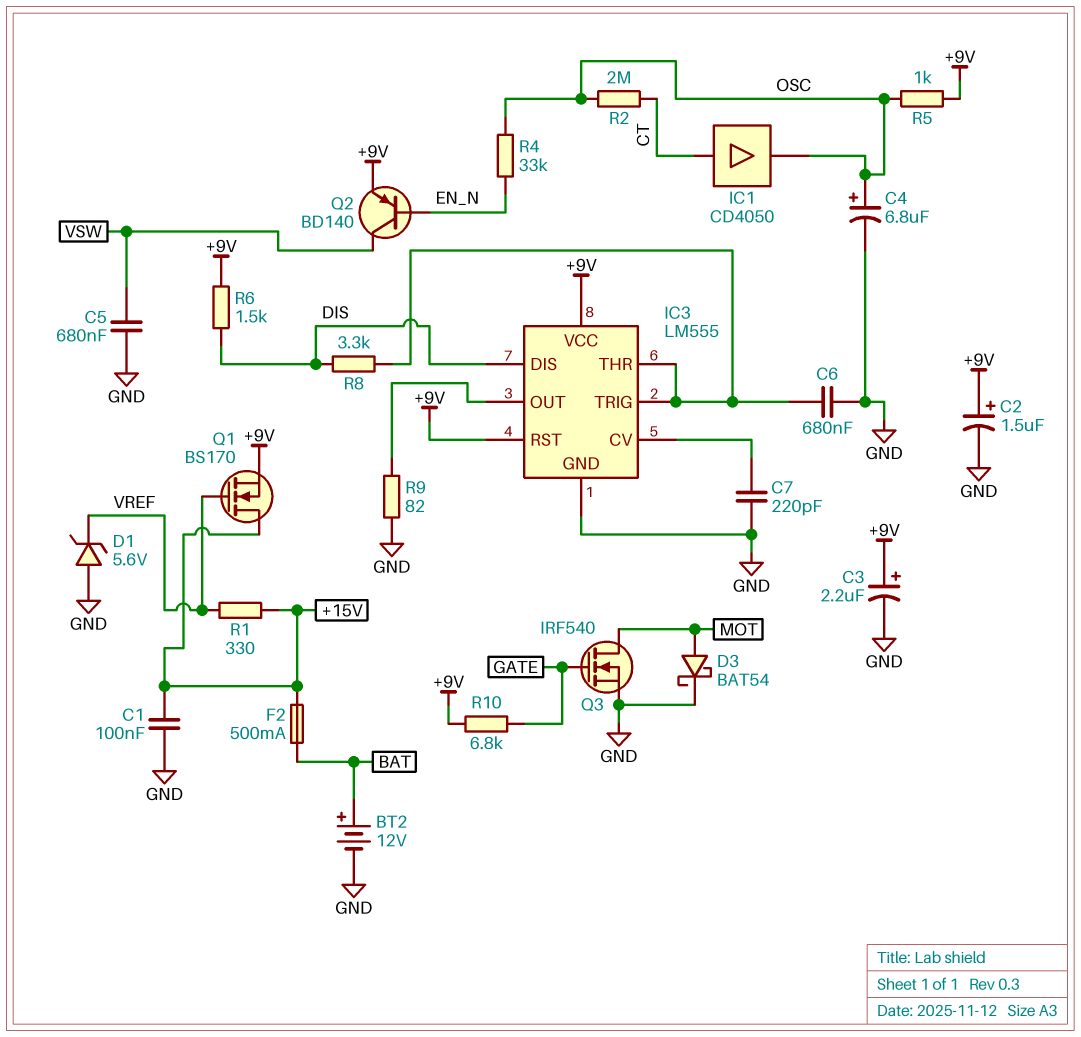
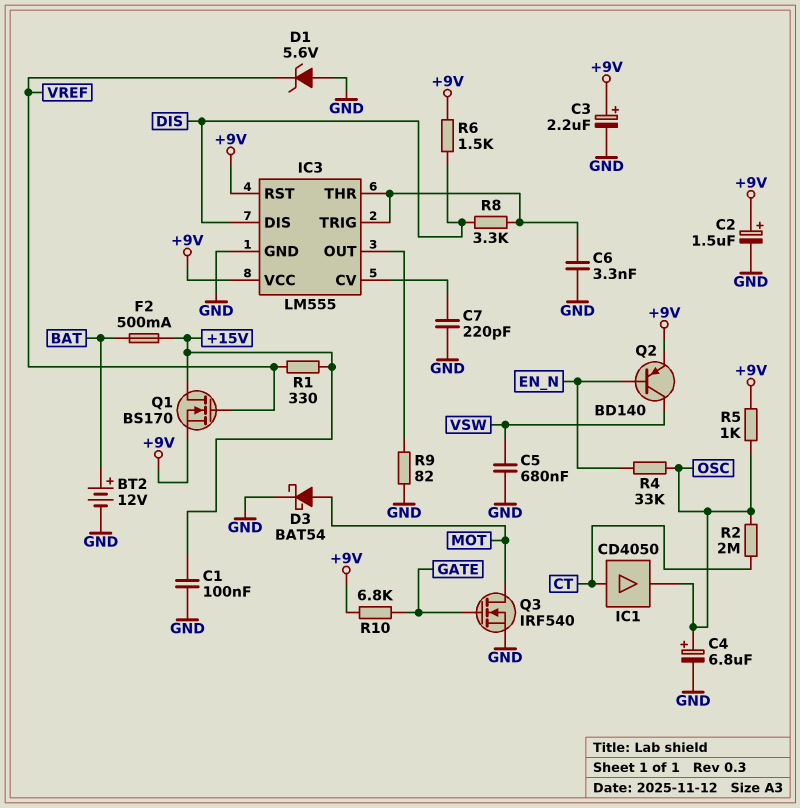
C6: 680nF (GND, IC3/THR) -> 3.3nF (GND, IC3/THR)

